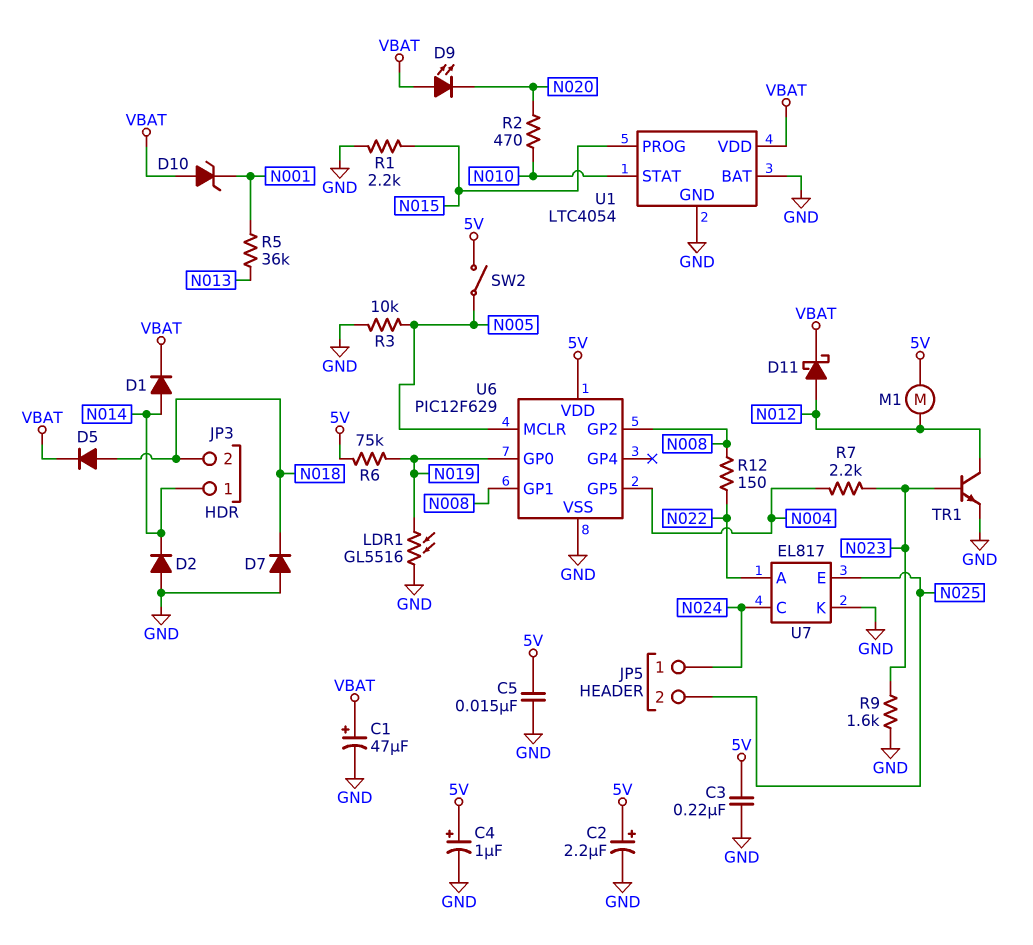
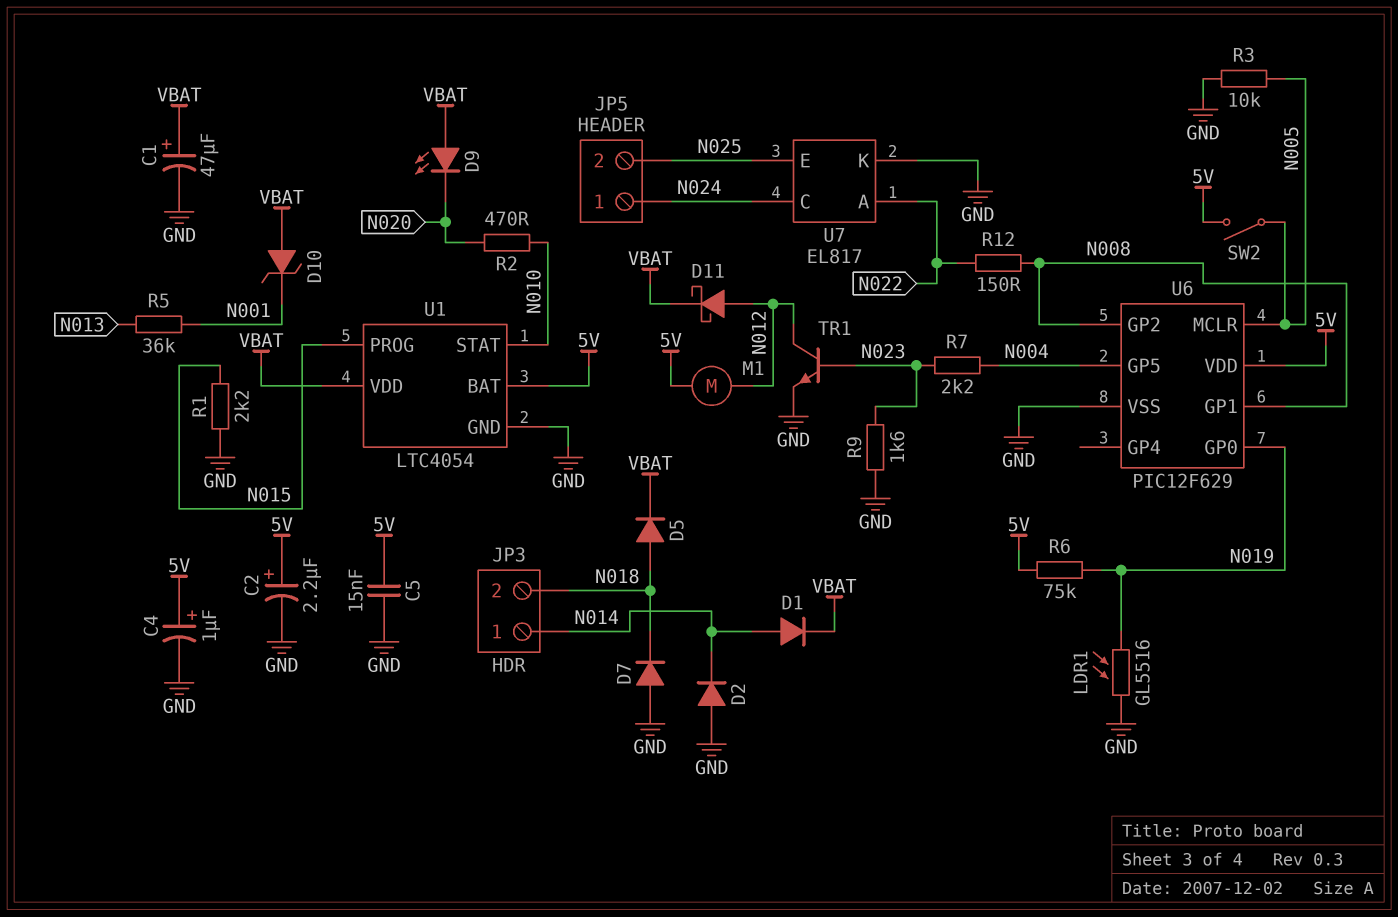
C3: 220nF (5V, GND) -> none
U1 pin BAT: GND -> 5V

